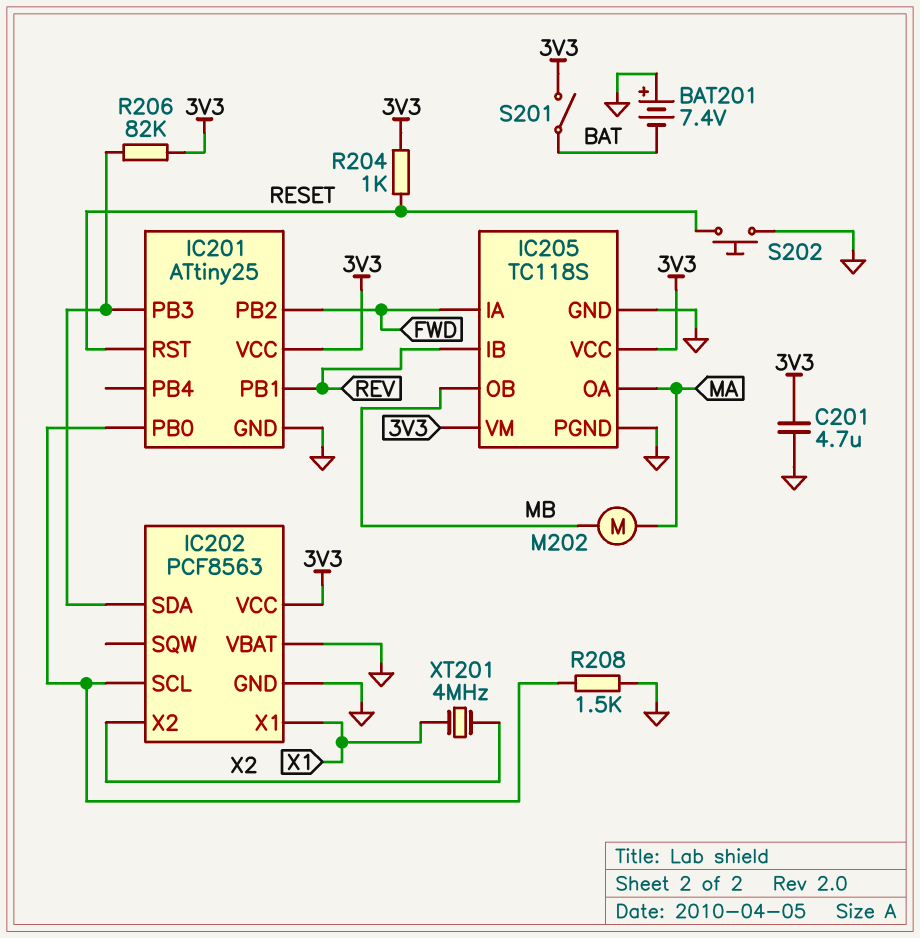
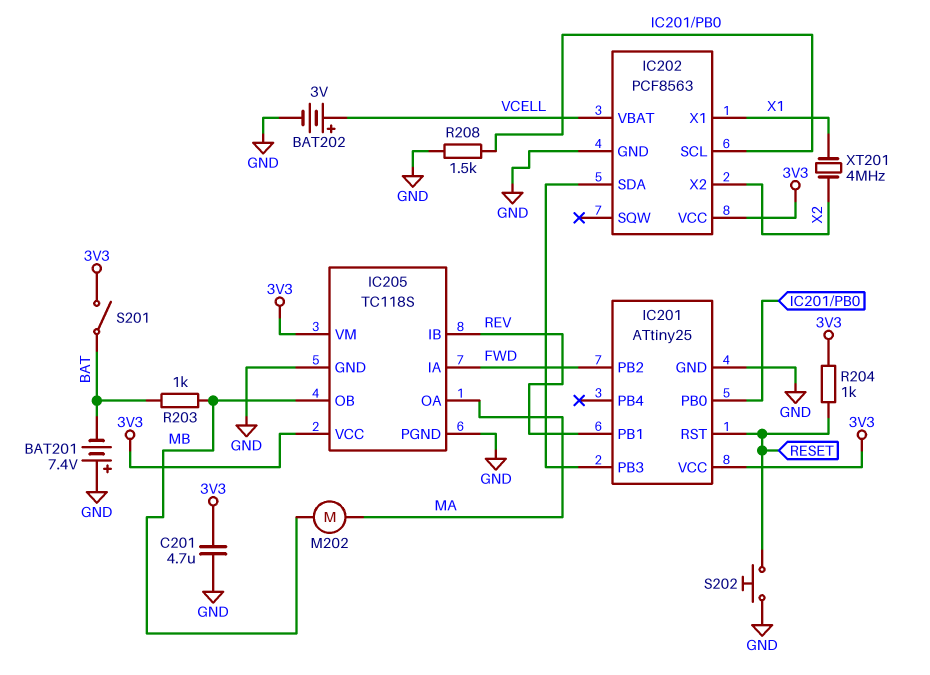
BAT202: none -> 3V (plus VCELL, minus GND)
IC202 pin VBAT: GND -> VCELL
R203: none -> 1k (BAT, MB)
R206: 82k (3V3, IC201/PB3) -> none

